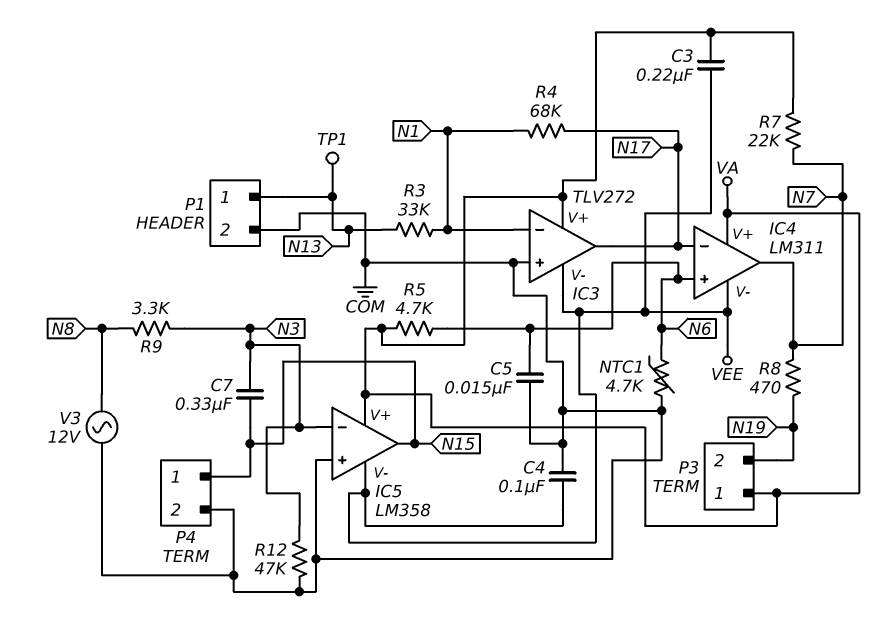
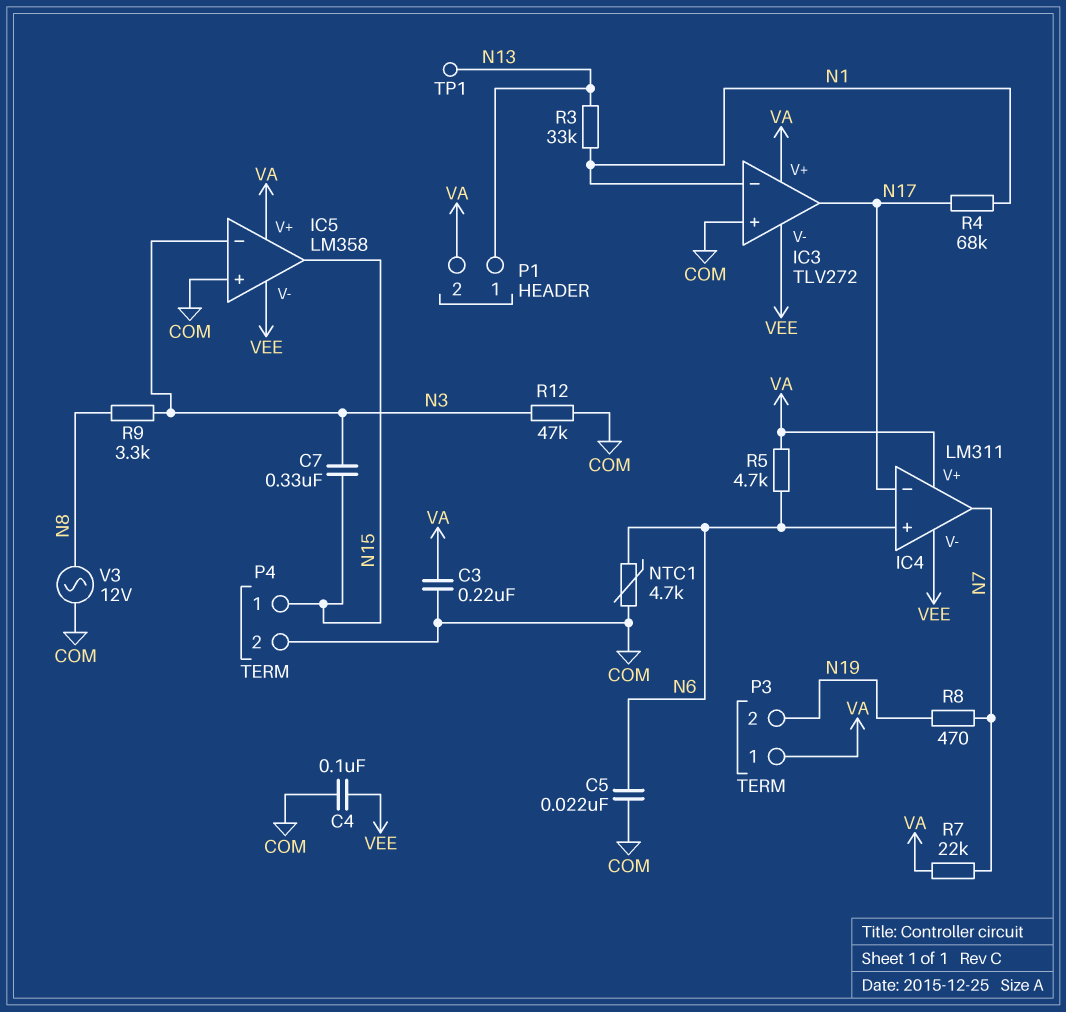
C3: 220nF (VA, VEE) -> 220nF (COM, VA)
C5: 15nF (COM, N6) -> 22nF (COM, N6)
P1 pin 2: COM -> VA

